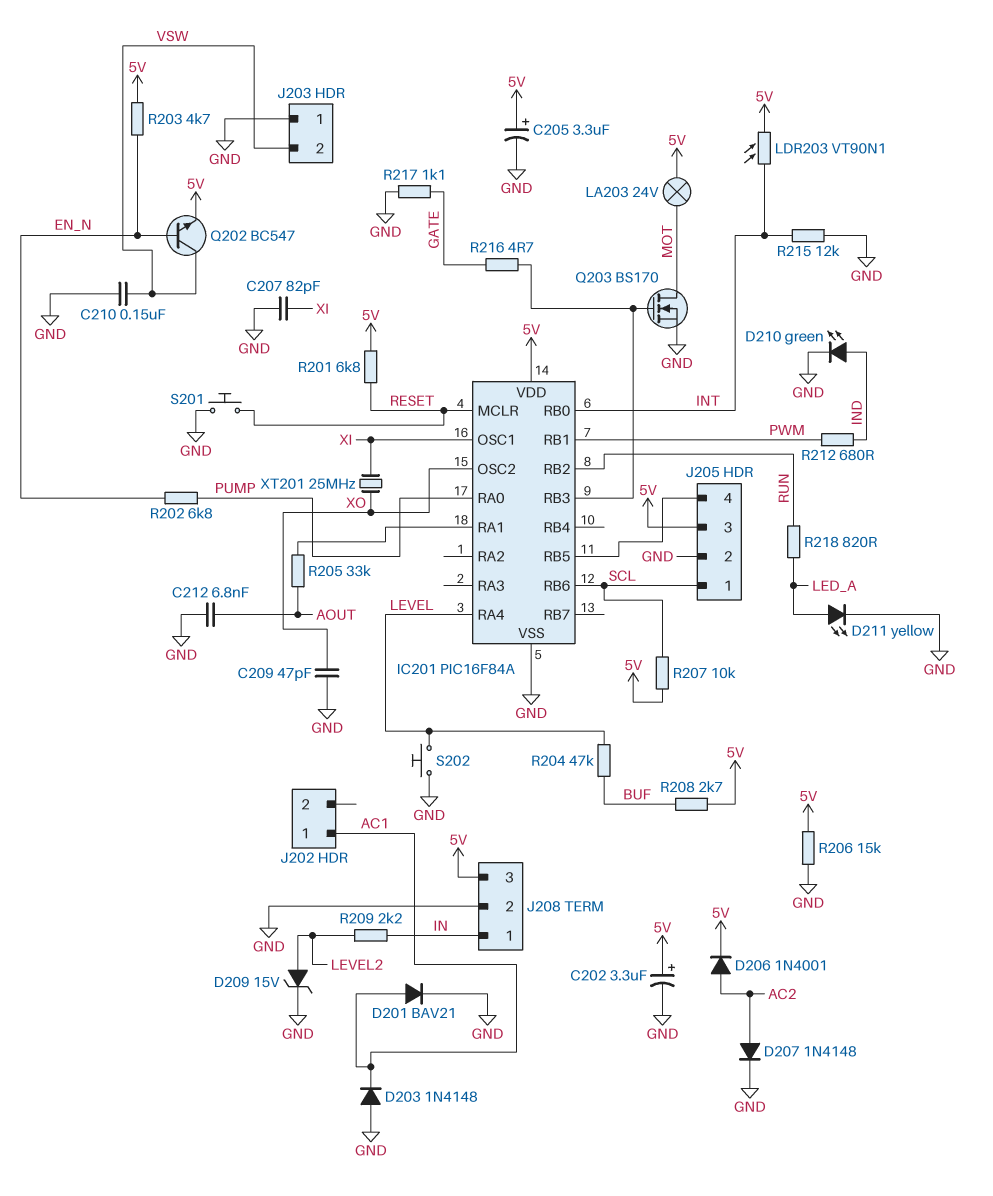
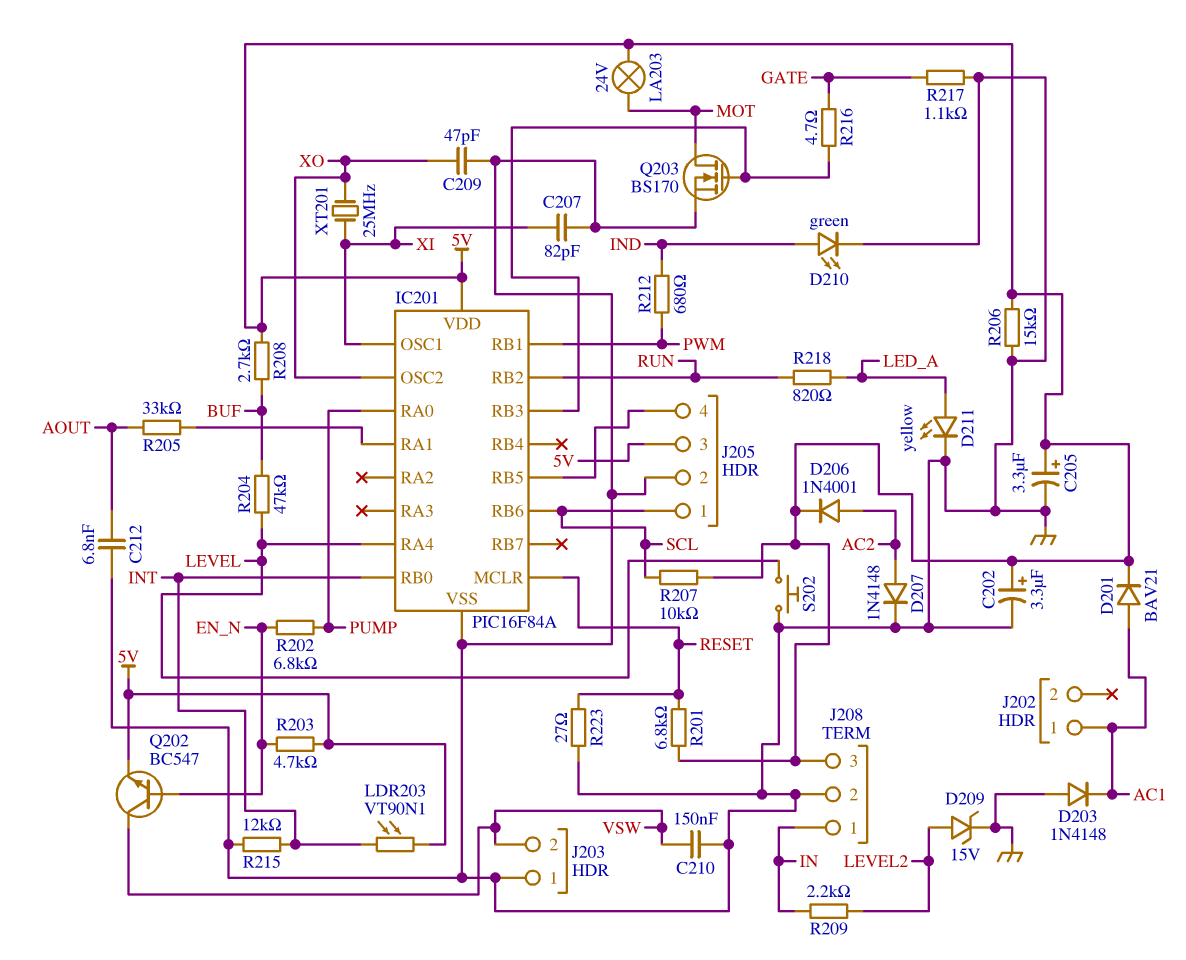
D201: diode BAV21 (A AC1, K GND) -> diode BAV21 (A AC1, K 5V)
R223: none -> 27 (GND, RESET)
S201: button (GND, RESET) -> none

